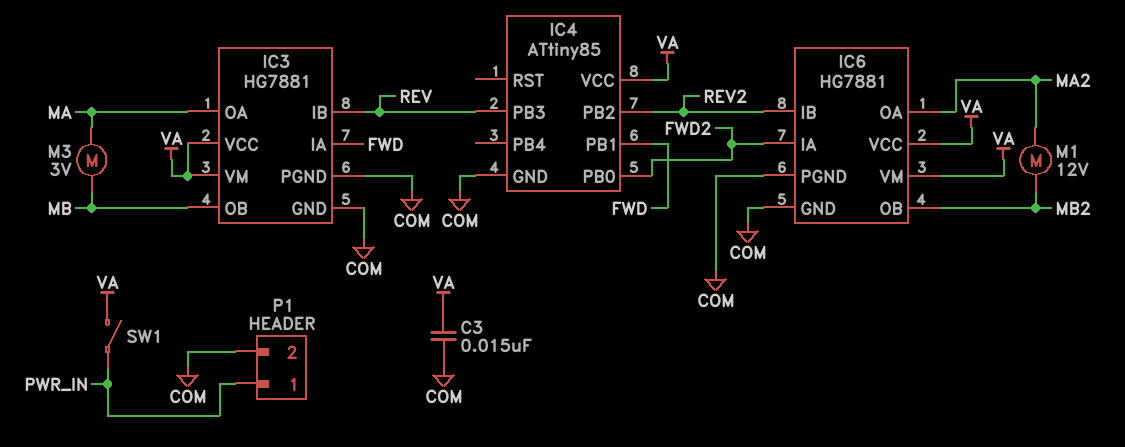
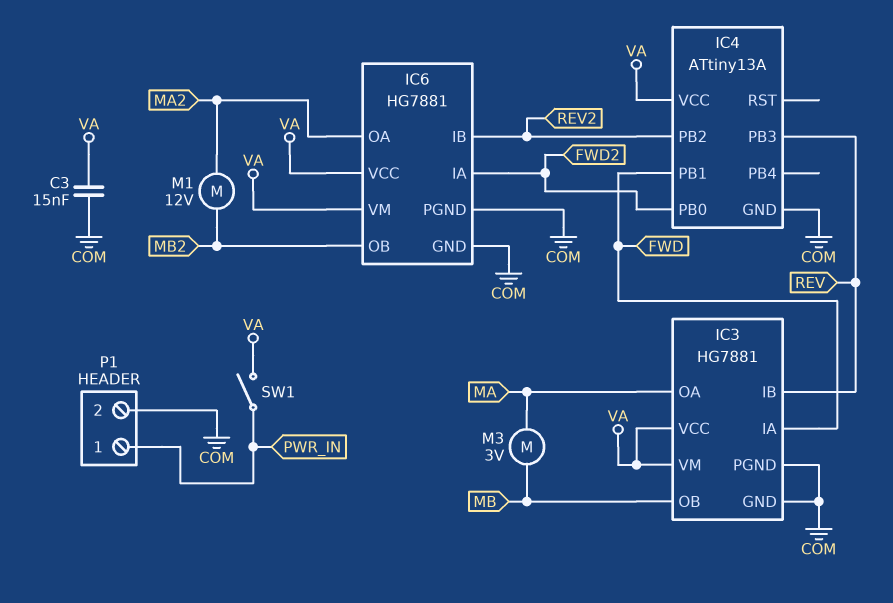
IC4: ATtiny85 -> ATtiny13A

